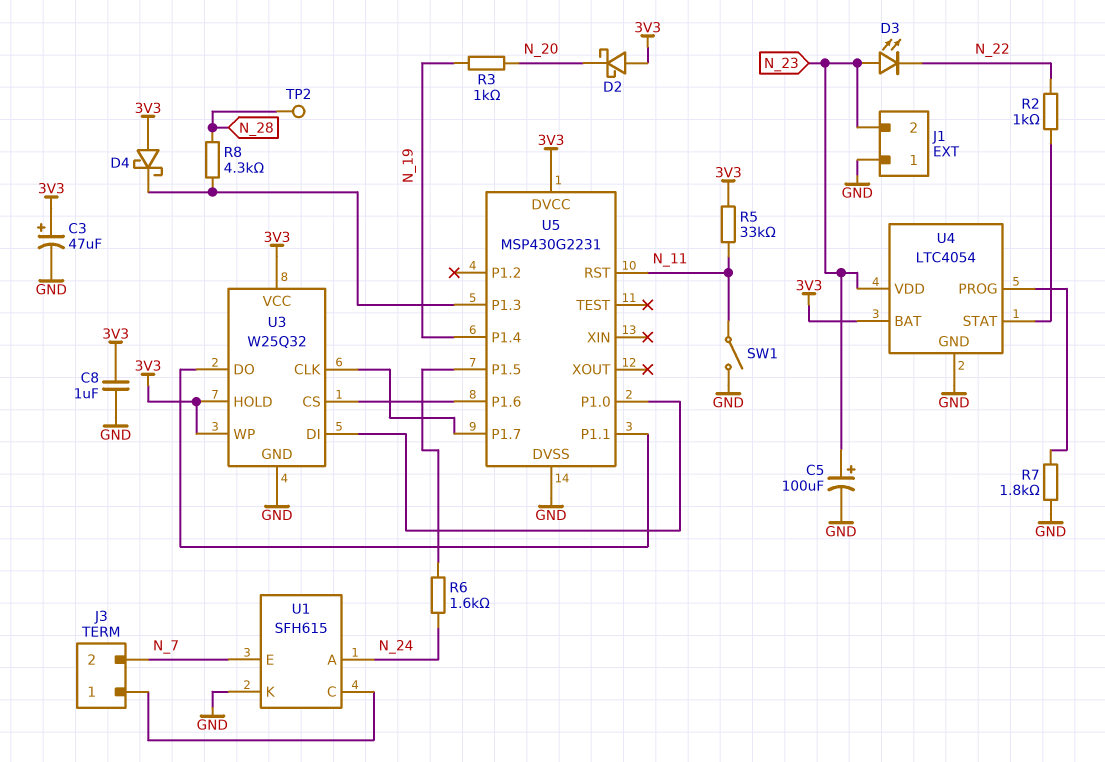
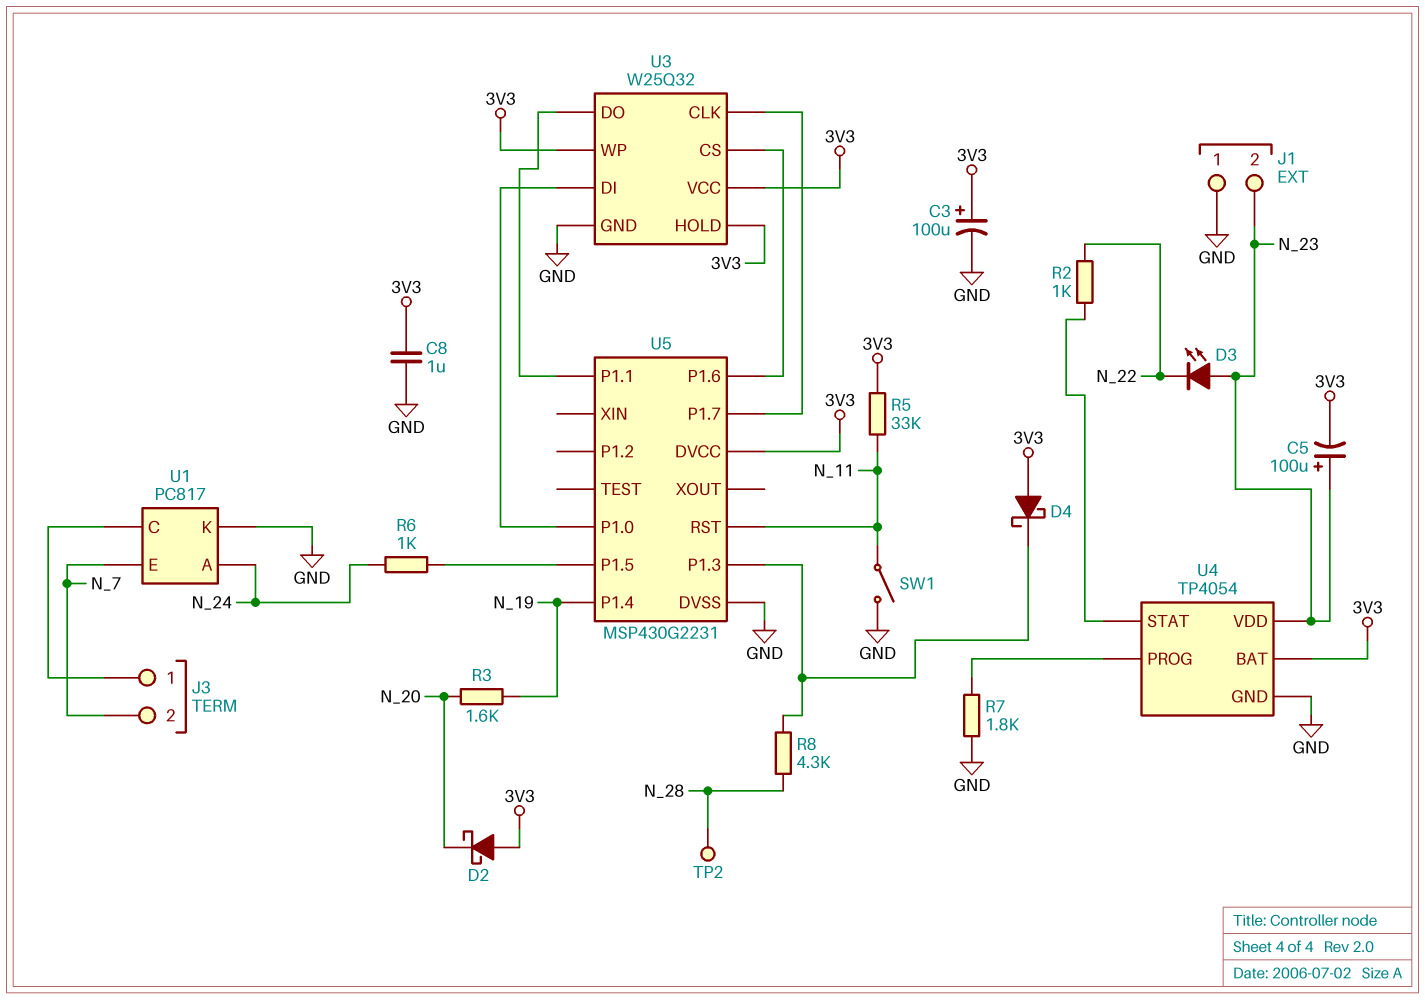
C3: 47uF (plus 3V3, minus GND) -> 100uF (plus 3V3, minus GND)
C5: 100uF (plus N_23, minus GND) -> 100uF (plus N_23, minus 3V3)
R3: 1k (N_19, N_20) -> 1.6k (N_19, N_20)
R6: 1.6k (N_24, U5/P1.5) -> 1k (N_24, U5/P1.5)
U1: SFH615 -> PC817
U4: LTC4054 -> TP4054

